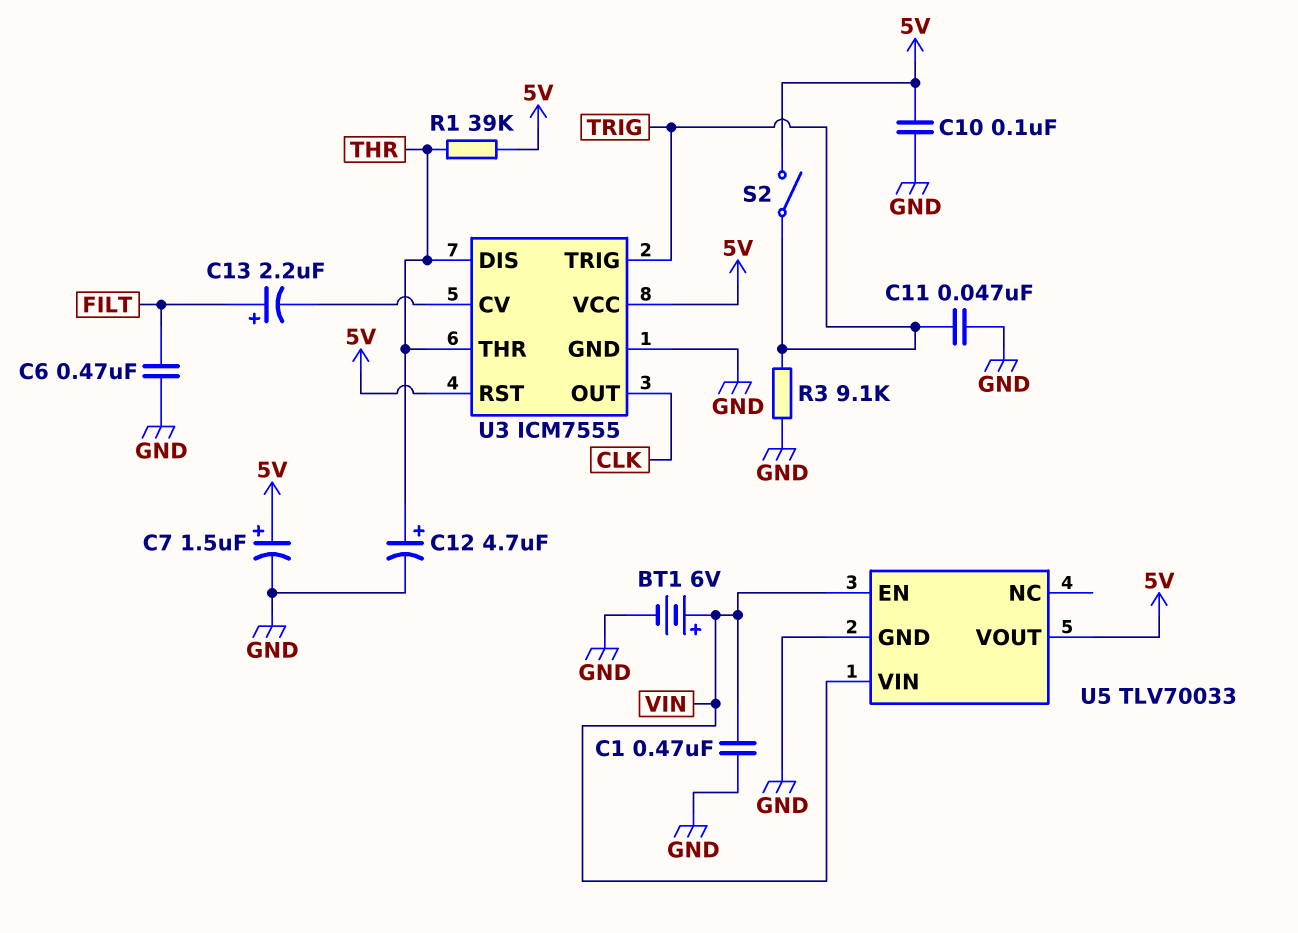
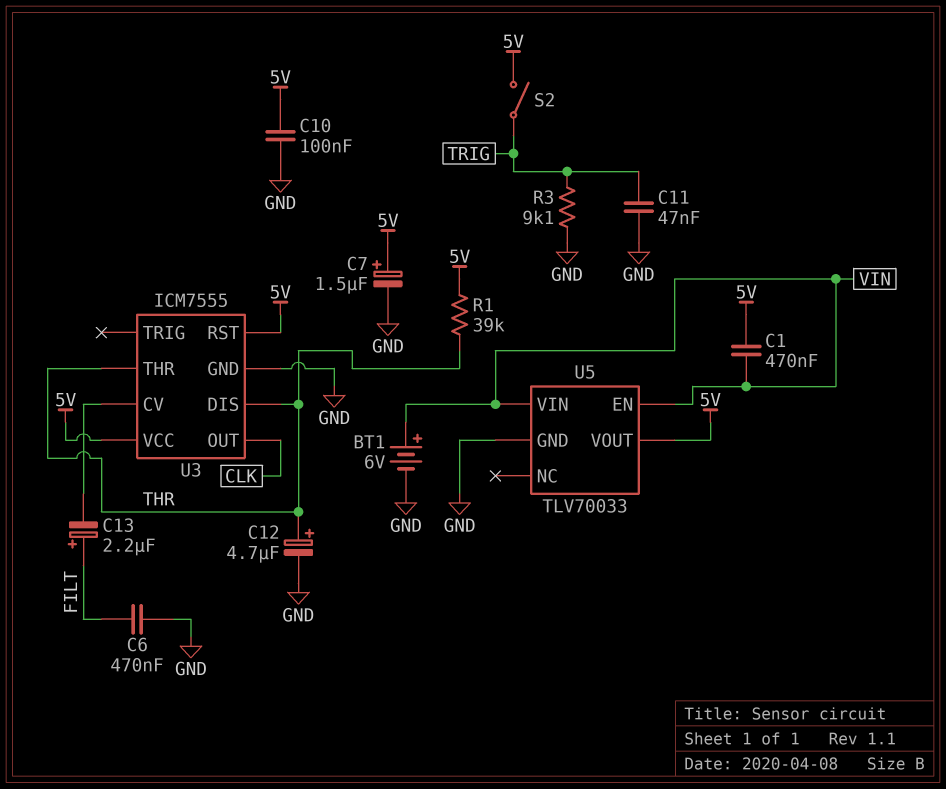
C1: 470nF (GND, VIN) -> 470nF (5V, VIN)
U3 pin TRIG: TRIG -> none

